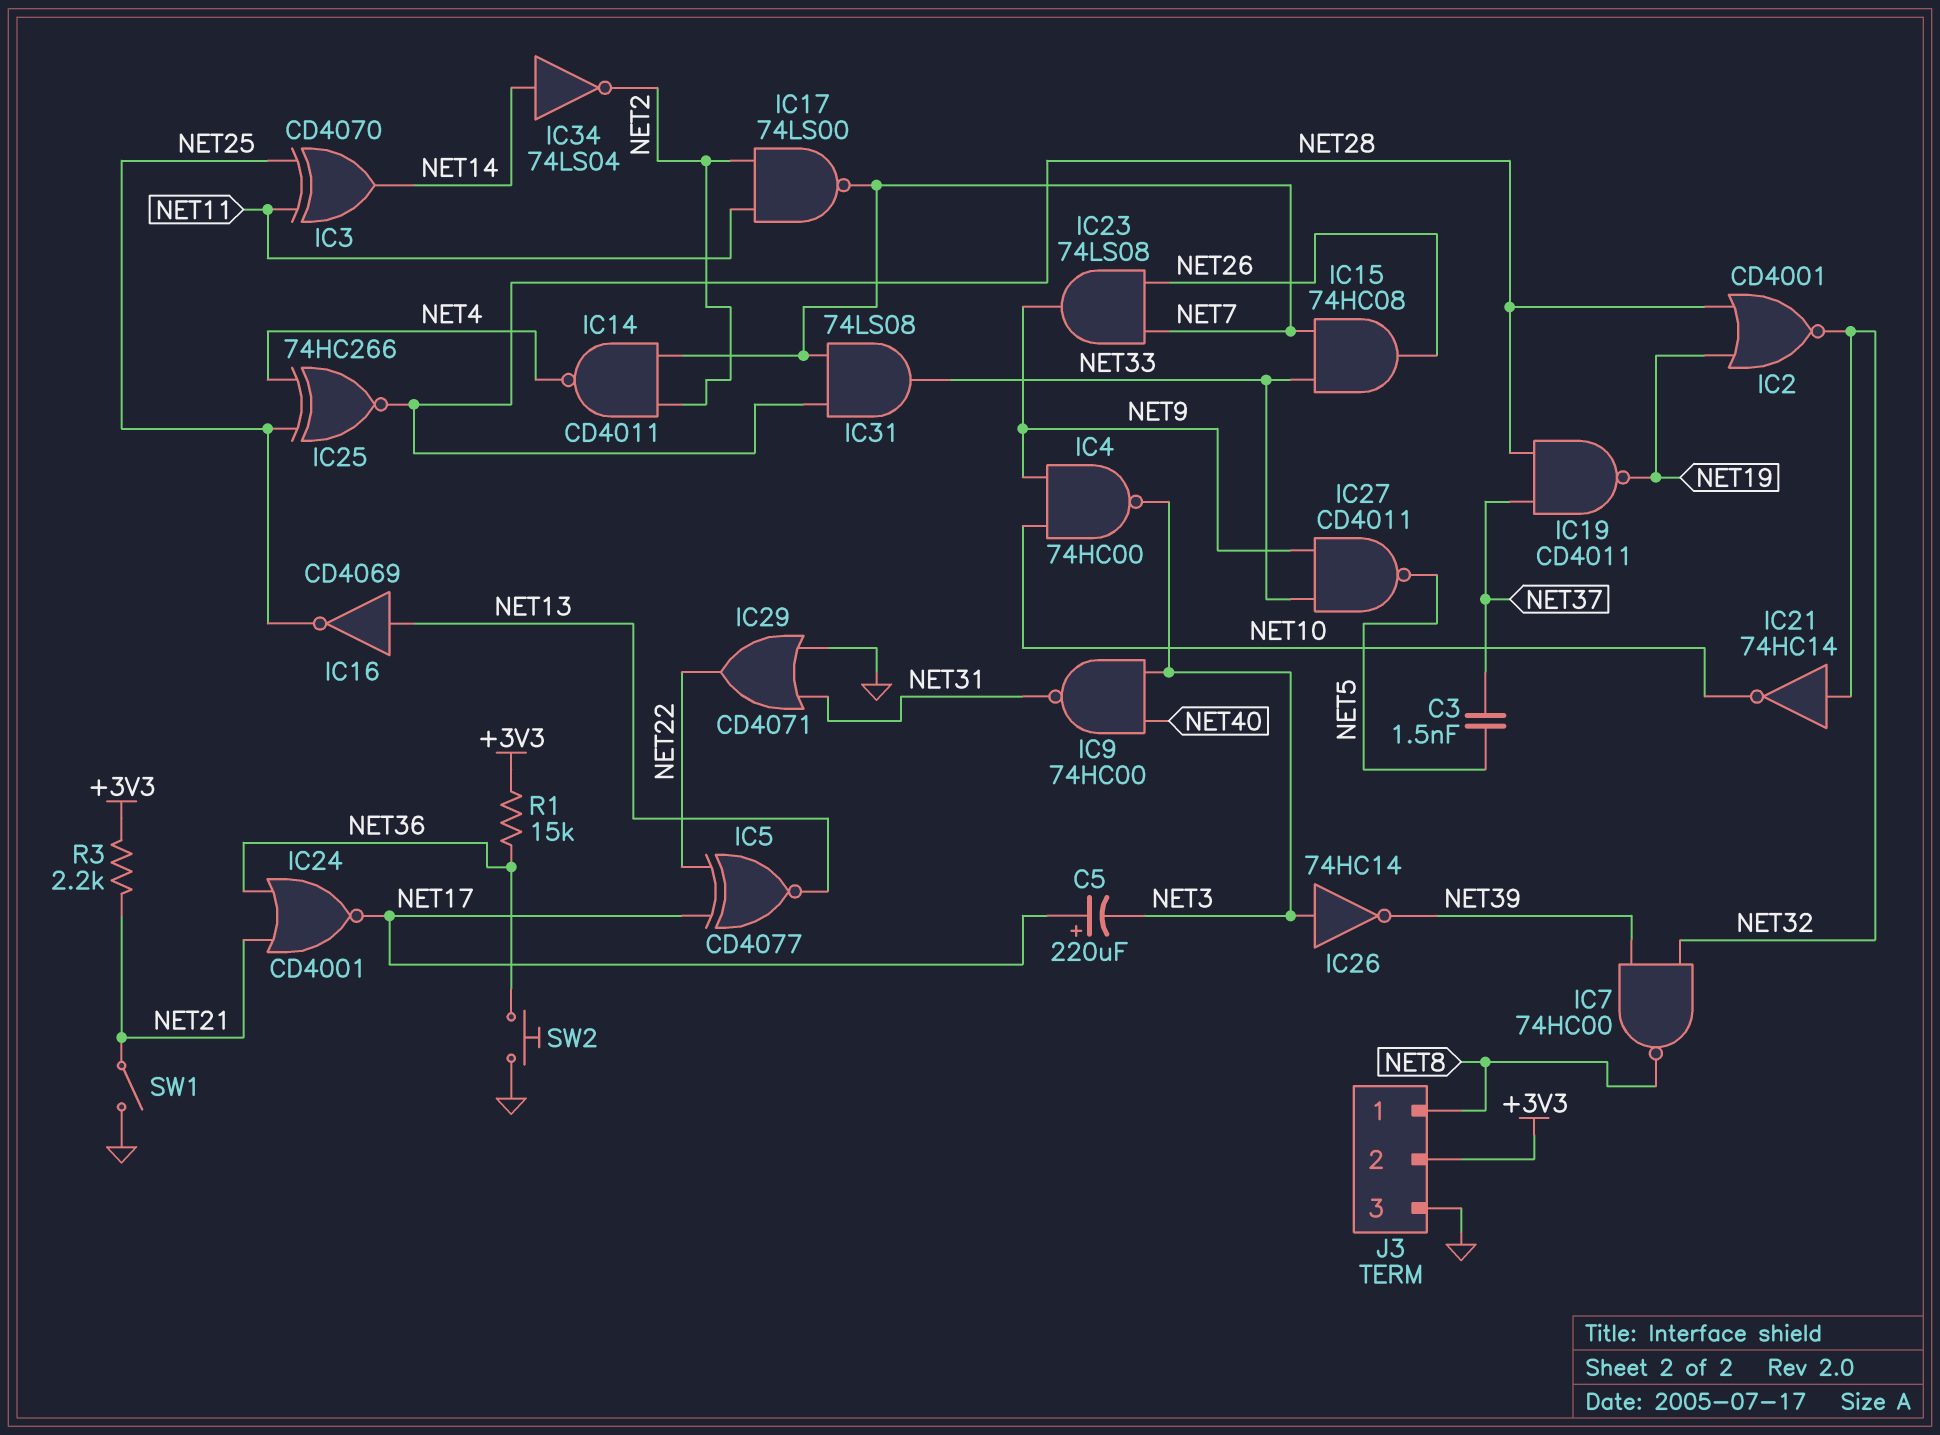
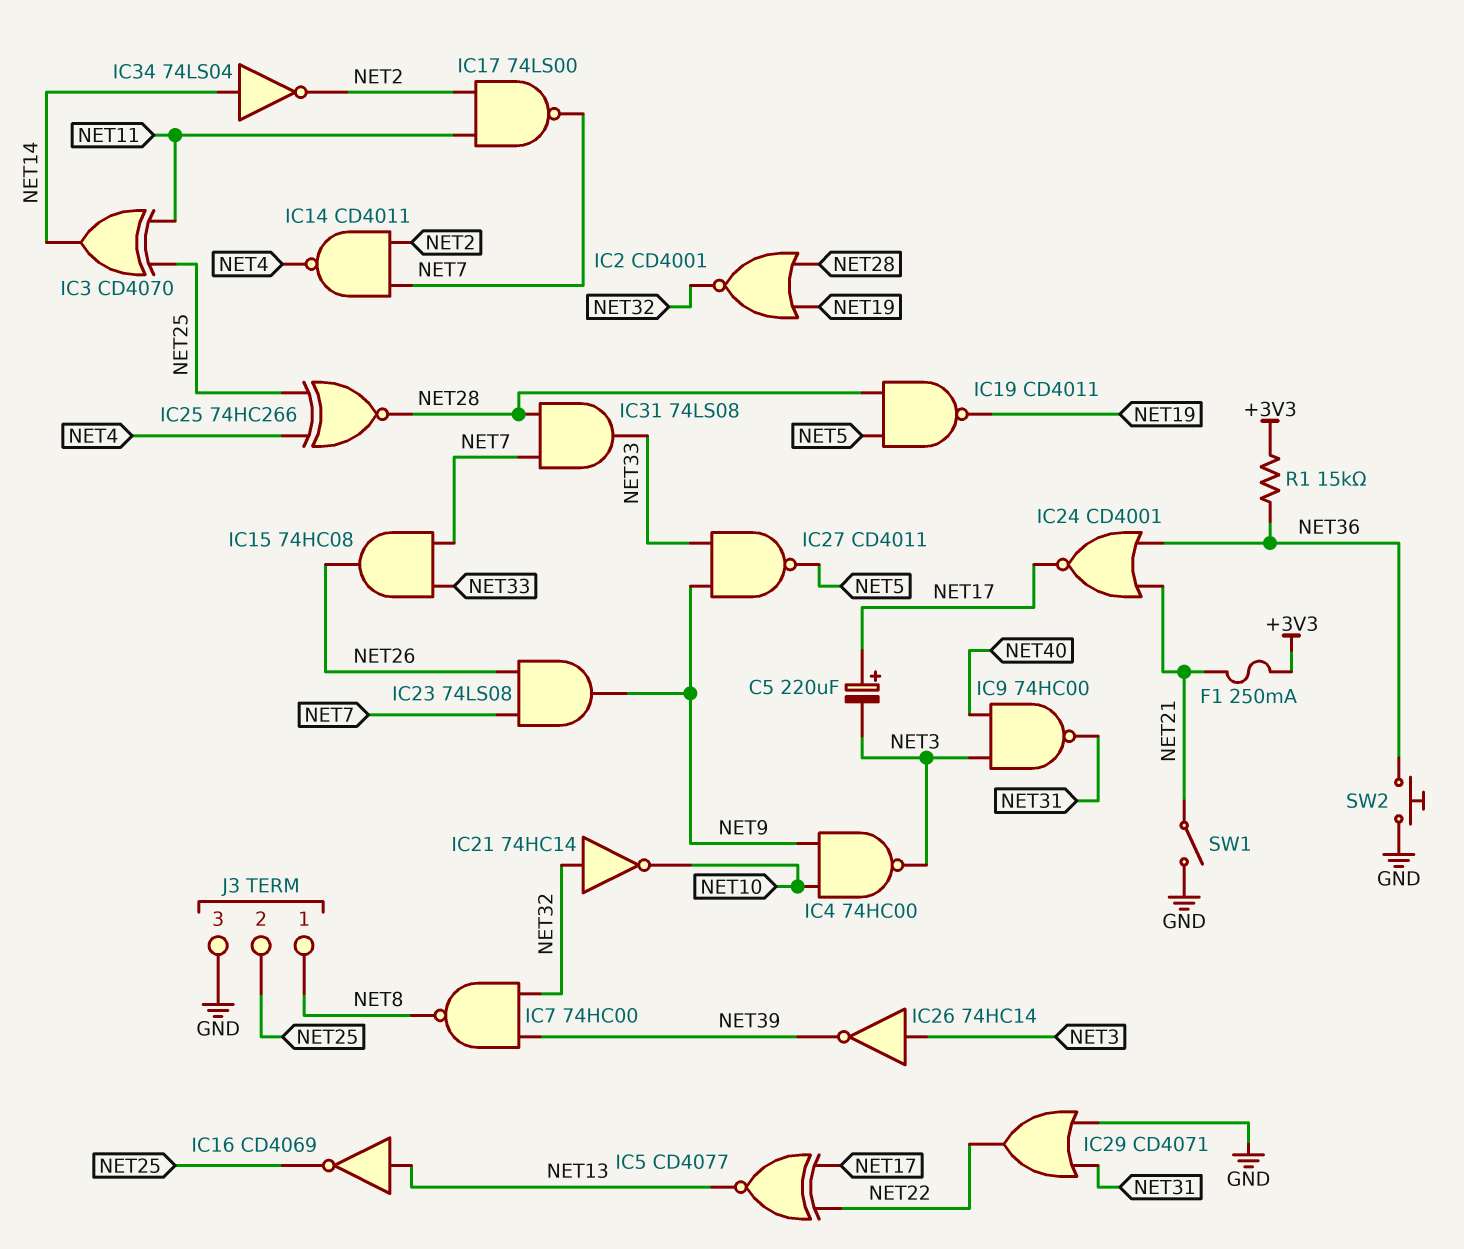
C3: 1.5nF (NET5, NET37) -> none
F1: none -> 250mA (+3V3, NET21)
IC19: NAND CD4011 (in NET28, in NET37, out NET19) -> NAND CD4011 (in NET5, in NET28, out NET19)
J3 pin 2: +3V3 -> NET25
R3: 2.2k (+3V3, NET21) -> none

